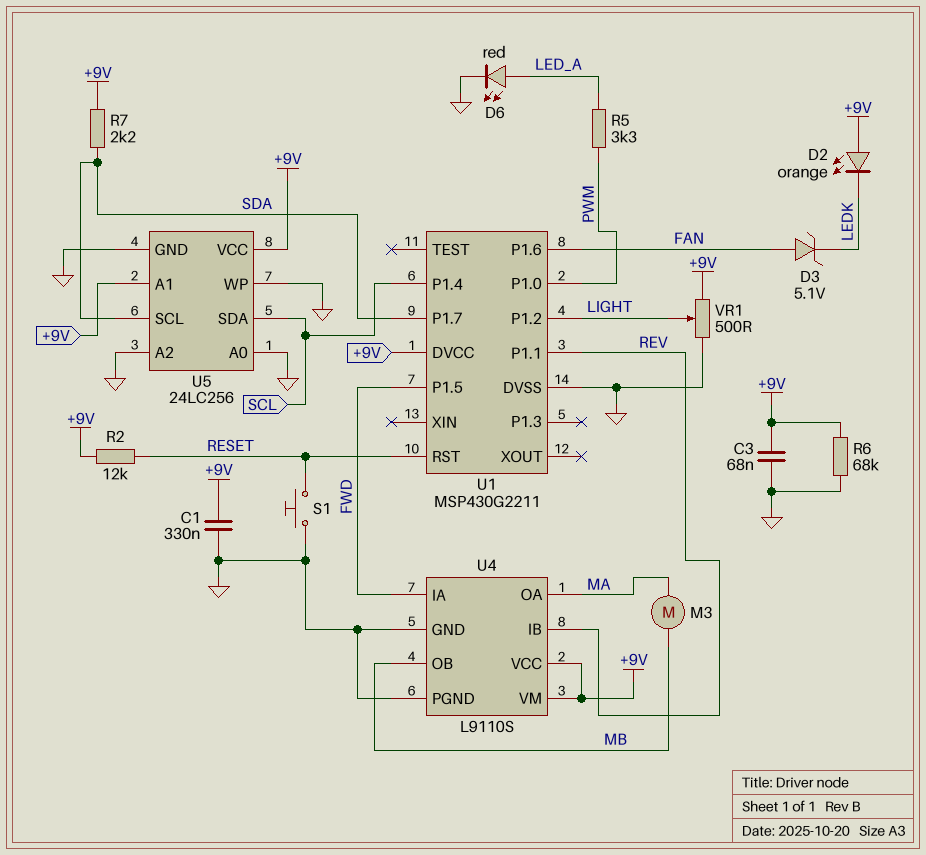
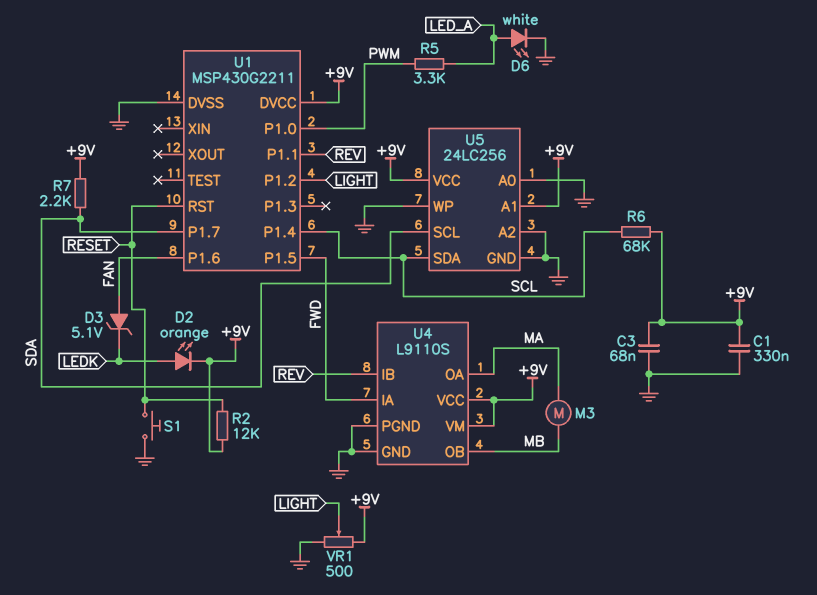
D2: LED orange (A +9V, K LEDK) -> LED orange (A LEDK, K +9V)
D6: LED red (A LED_A, K GND) -> LED white (A LED_A, K GND)
R6: 68k (+9V, GND) -> 68k (+9V, SCL)

